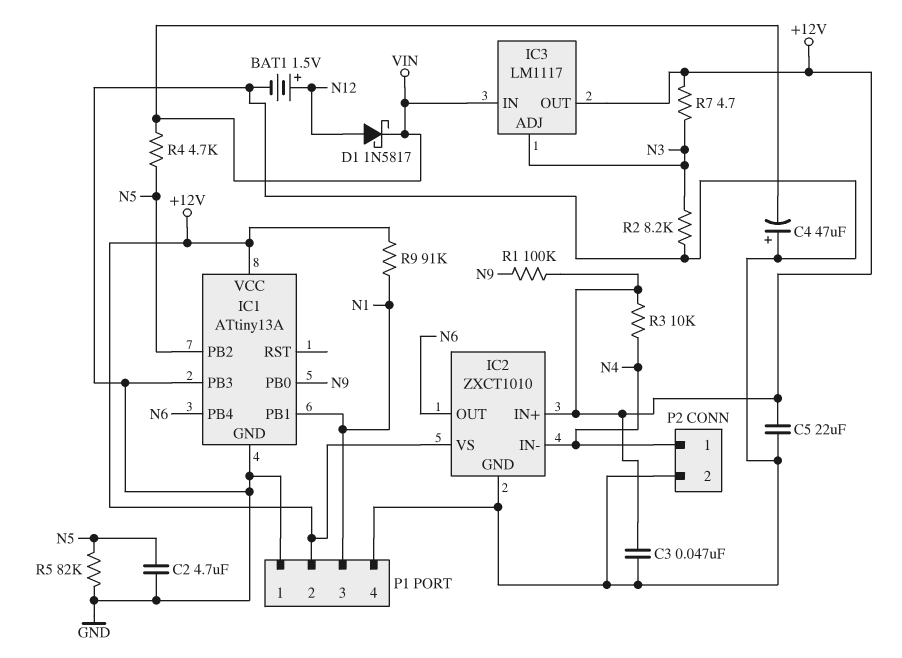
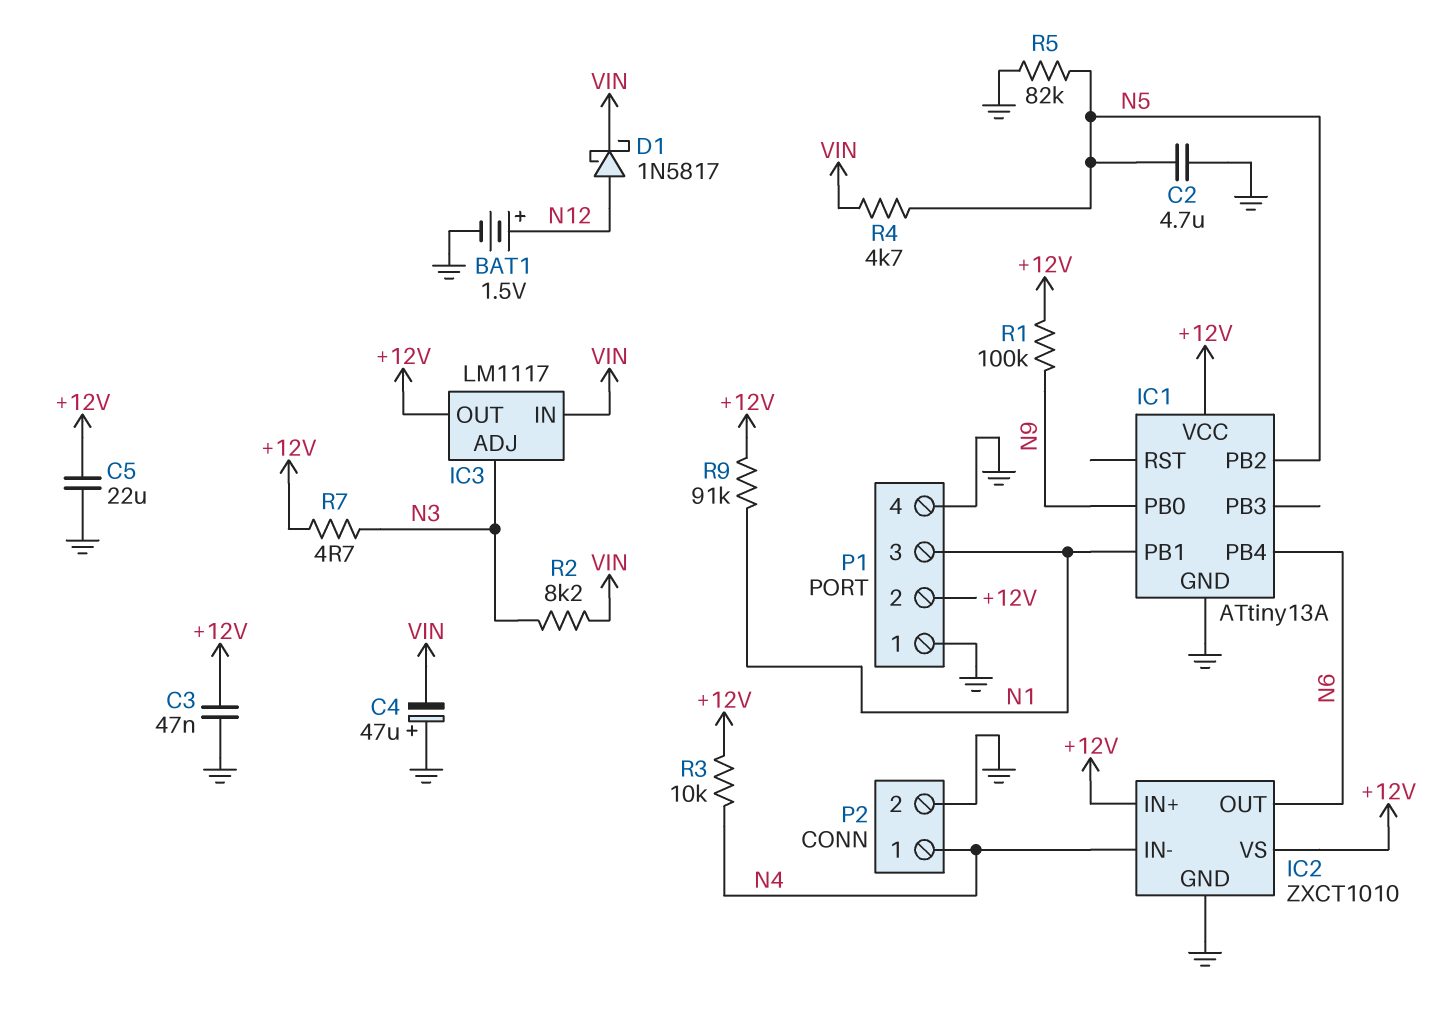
IC1 pin PB3: GND -> none
R2: 8.2k (GND, N3) -> 8.2k (N3, VIN)

